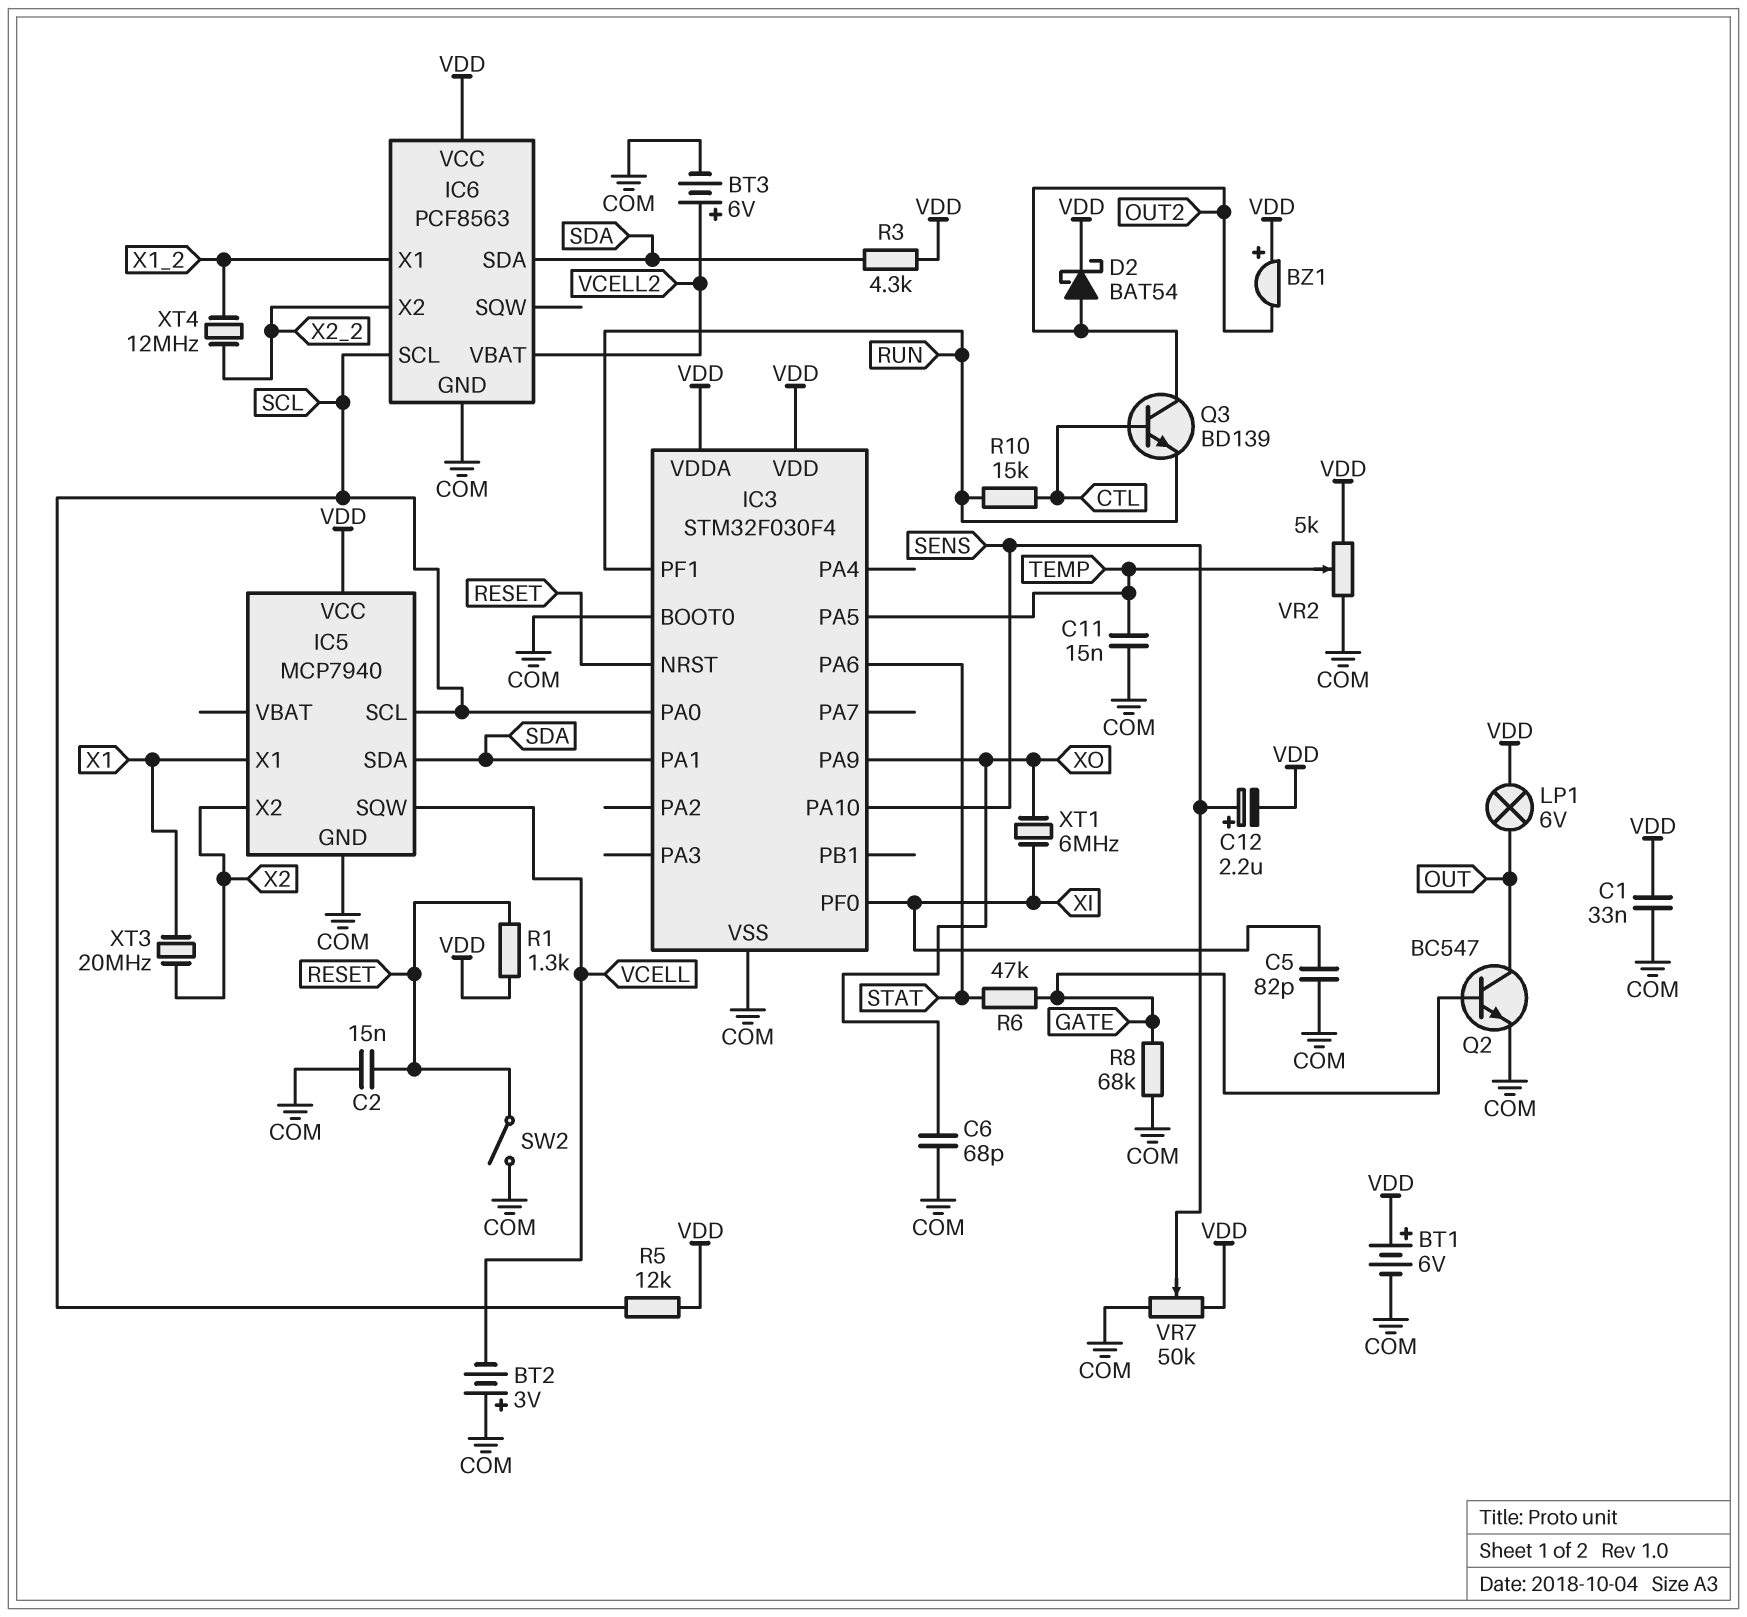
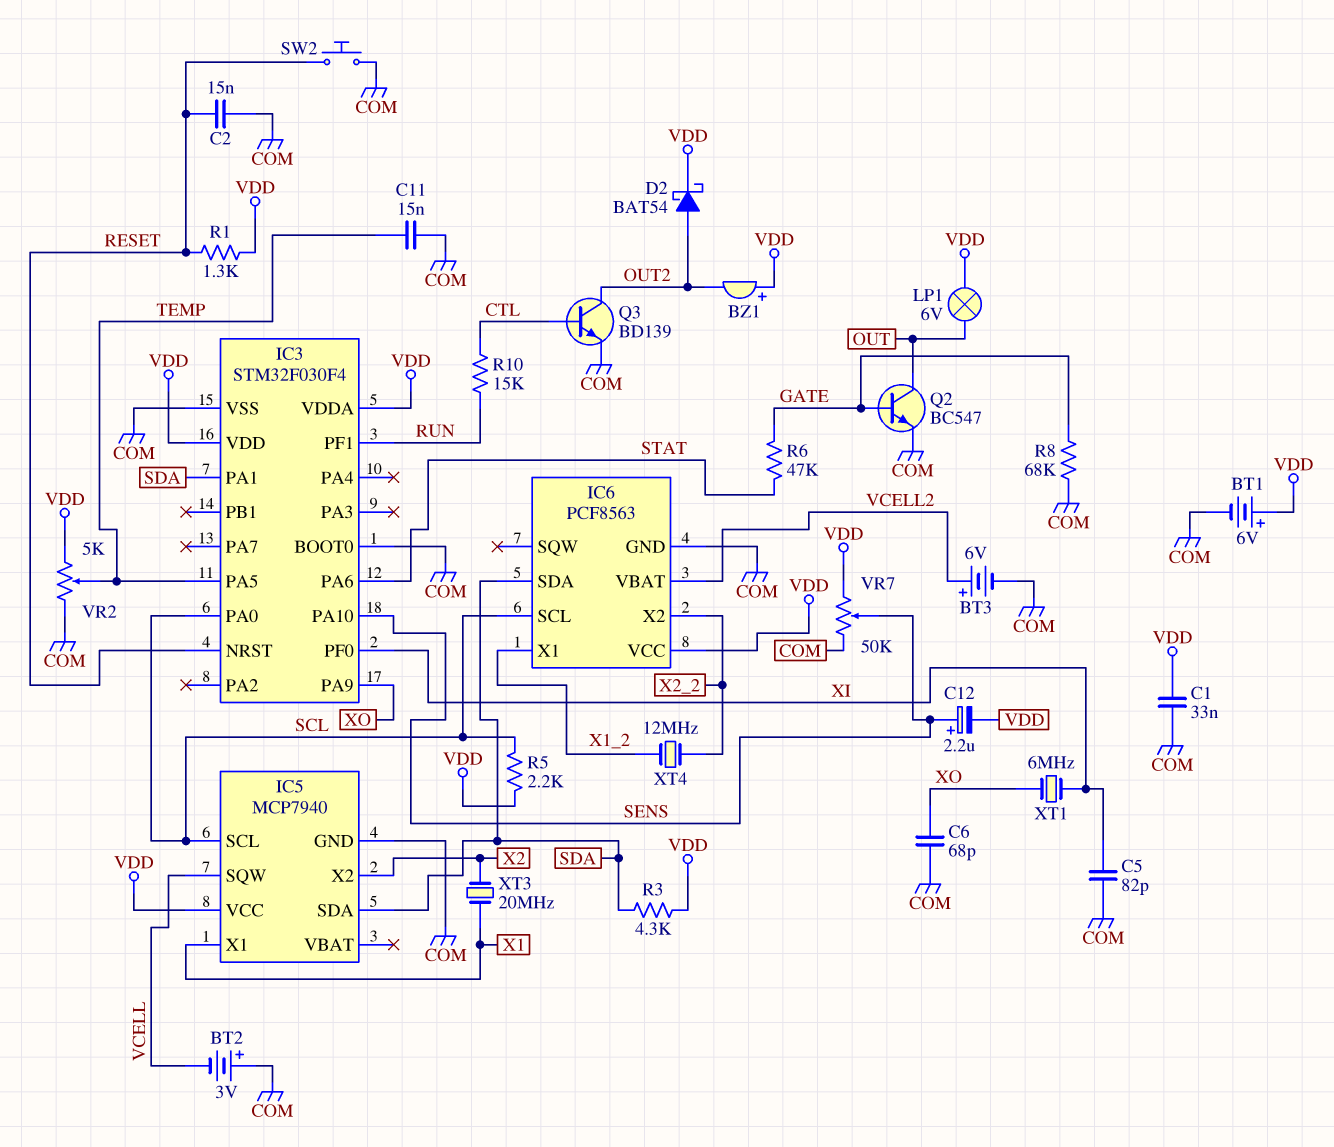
Q3: NPN BD139 (B CTL, C OUT2, E RUN) -> NPN BD139 (B CTL, C OUT2, E COM)
R5: 12k (SCL, VDD) -> 2.2k (SCL, VDD)
SW2: switch (COM, RESET) -> button (COM, RESET)

